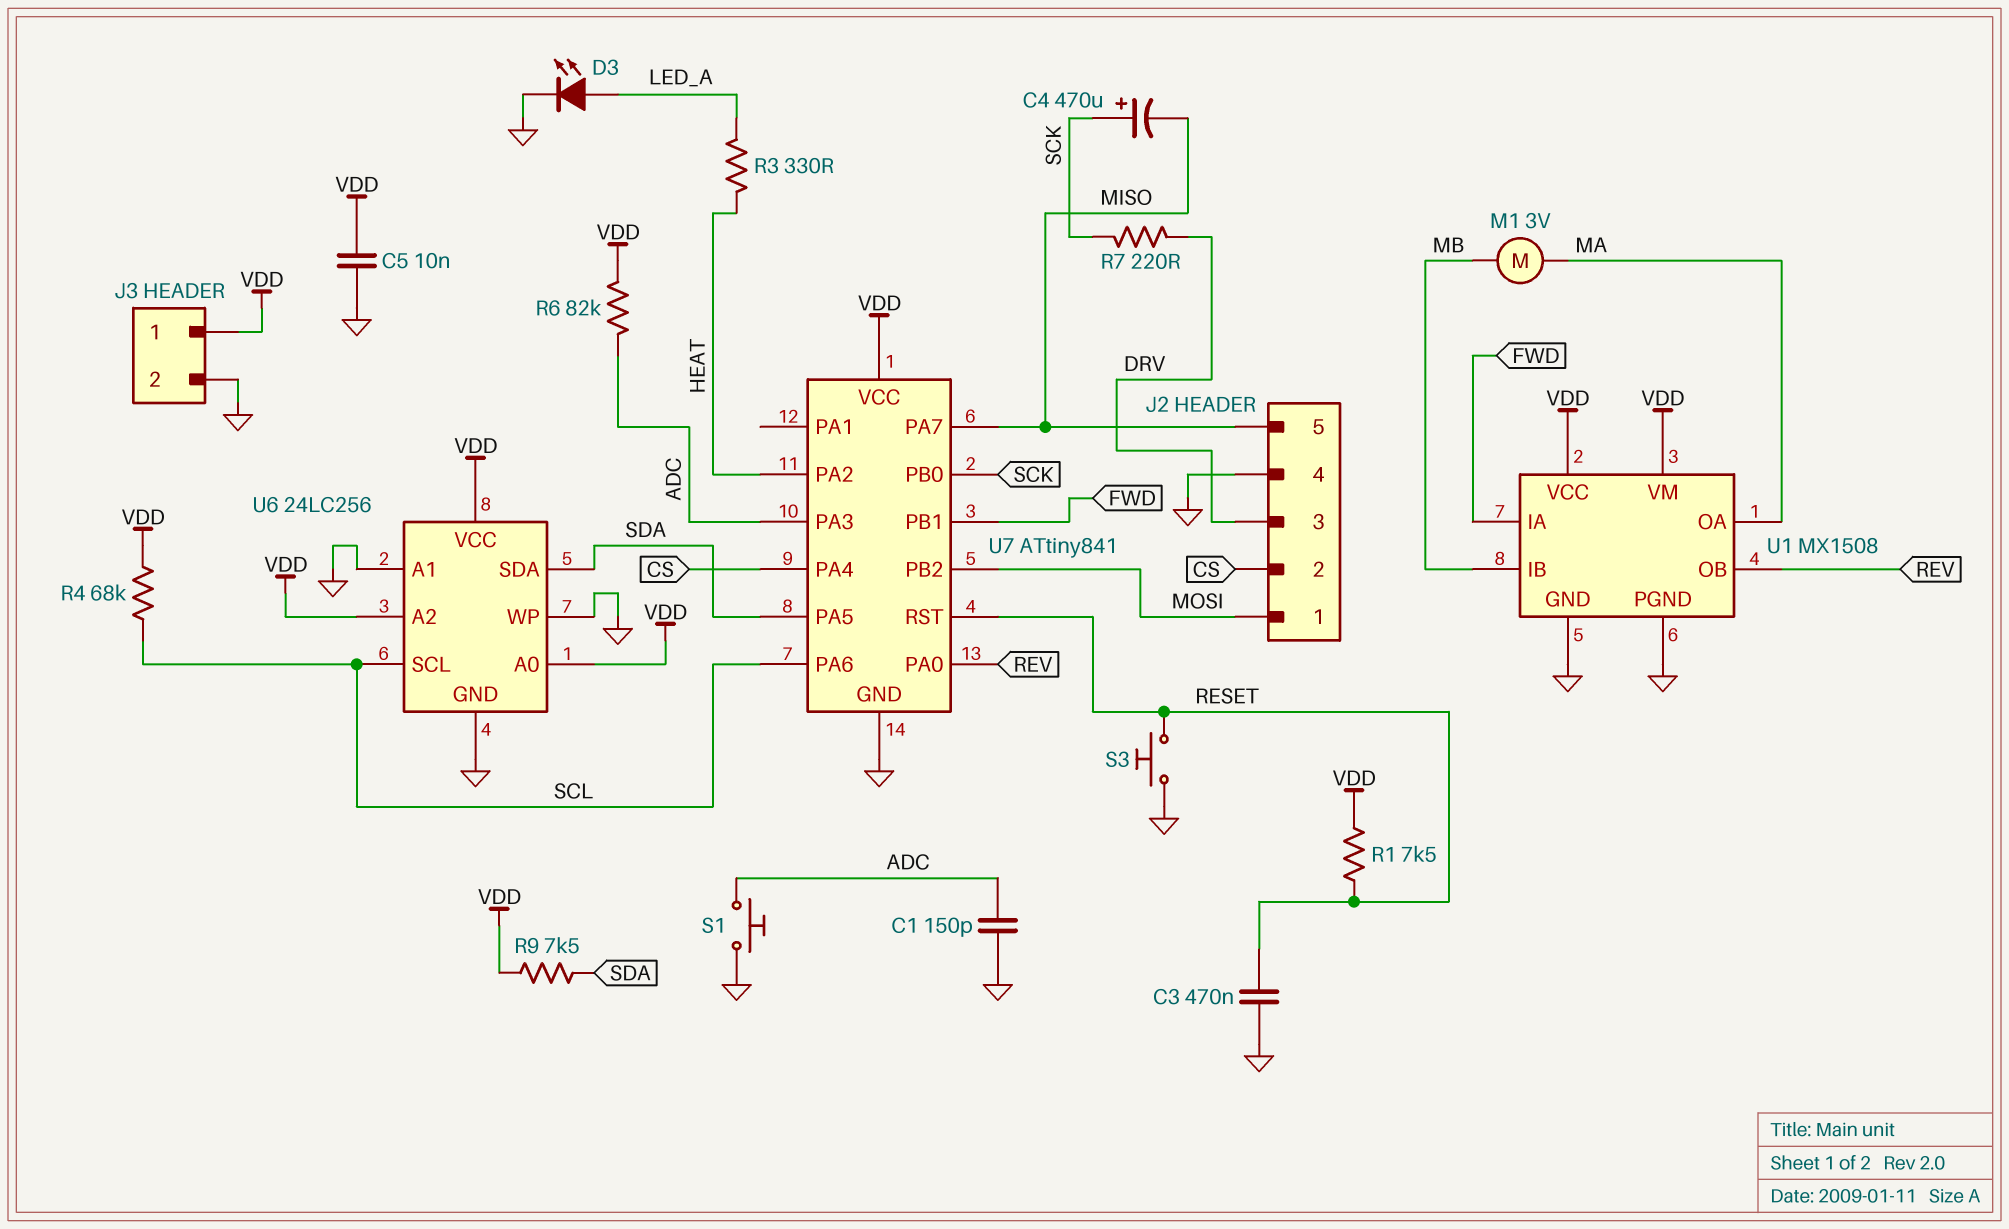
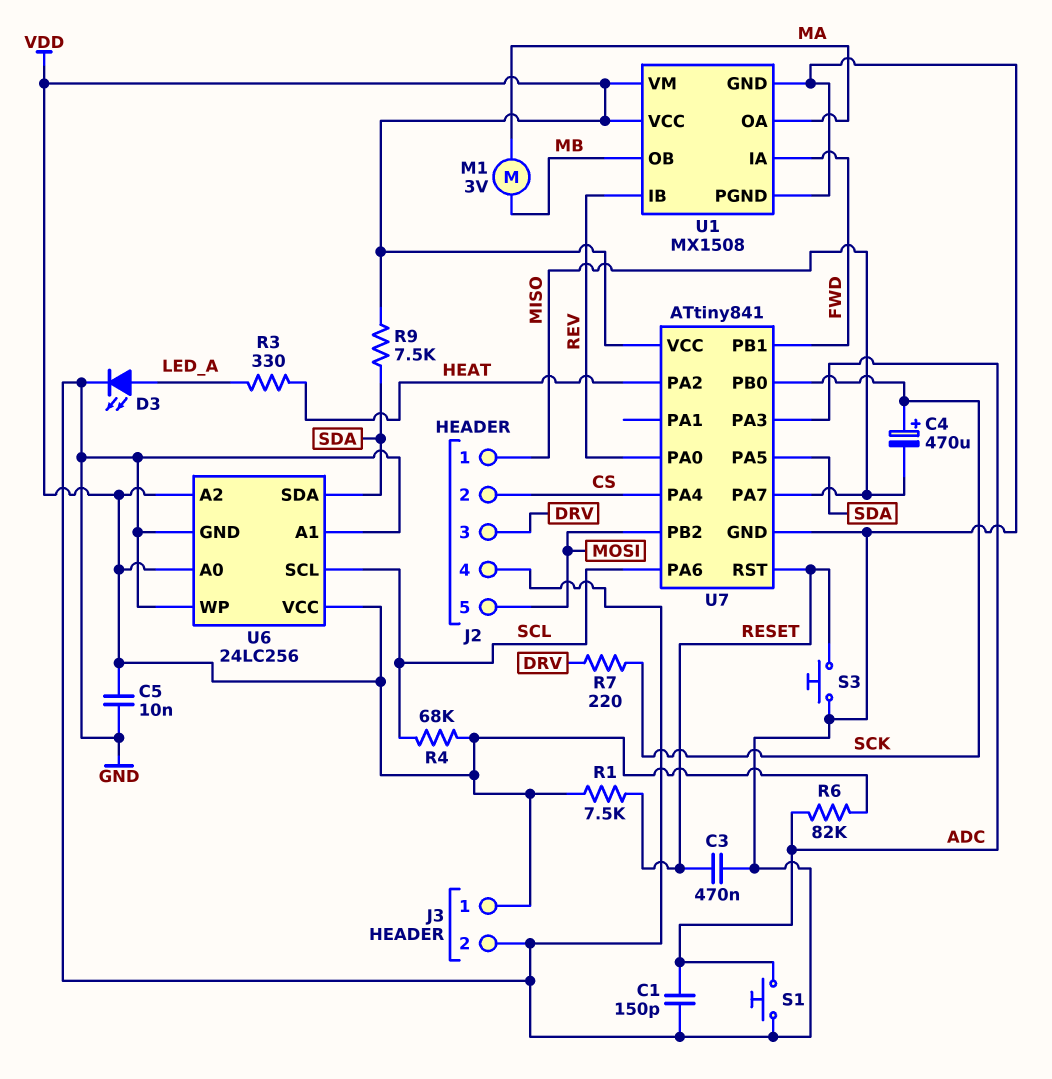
J2 pin 1: MOSI -> MISO
J2 pin 5: MISO -> MOSI
U1 pin IB: MB -> REV
U1 pin OB: REV -> MB

